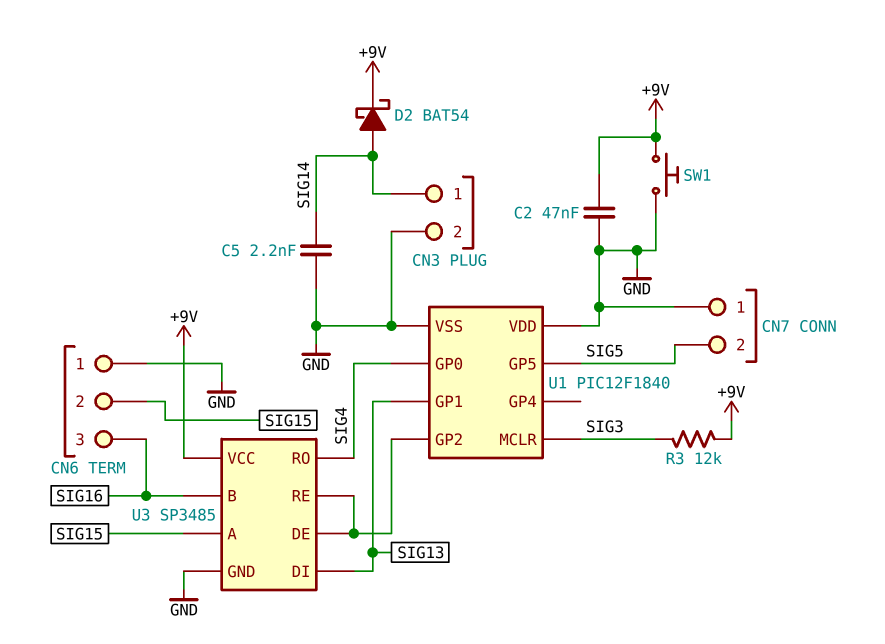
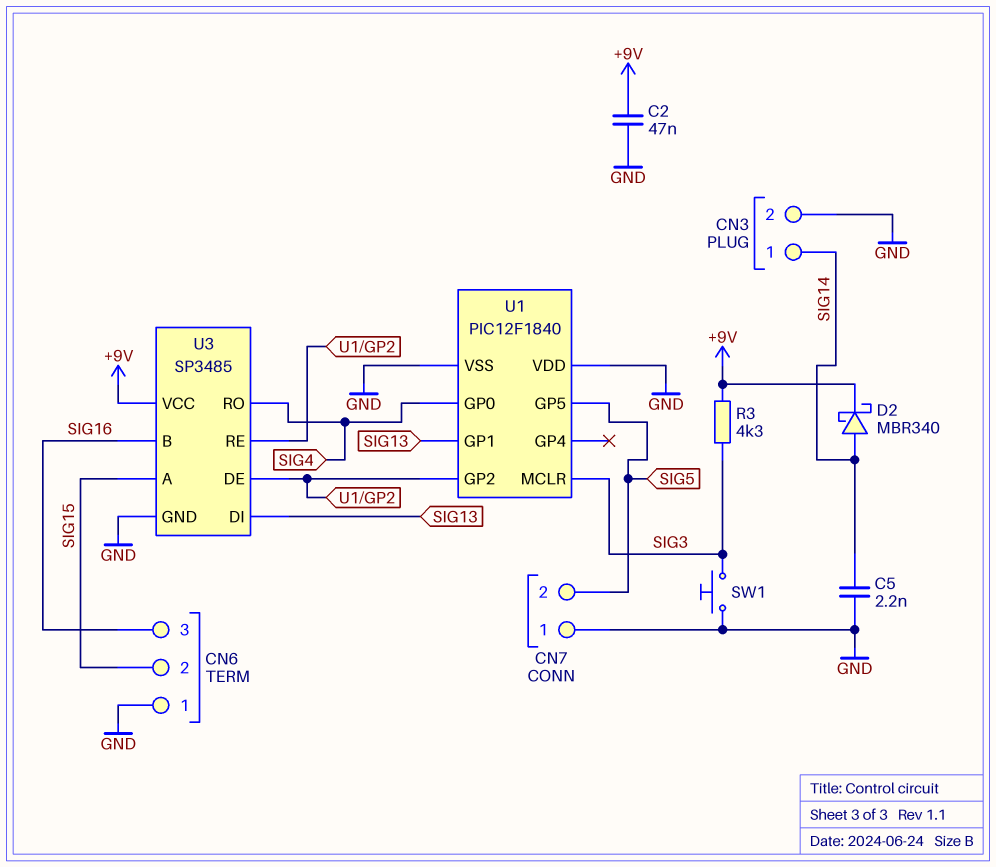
D2: schottky BAT54 (A SIG14, K +9V) -> schottky MBR340 (A SIG14, K +9V)
R3: 12k (+9V, SIG3) -> 4.3k (+9V, SIG3)
SW1: button (+9V, GND) -> button (GND, SIG3)

